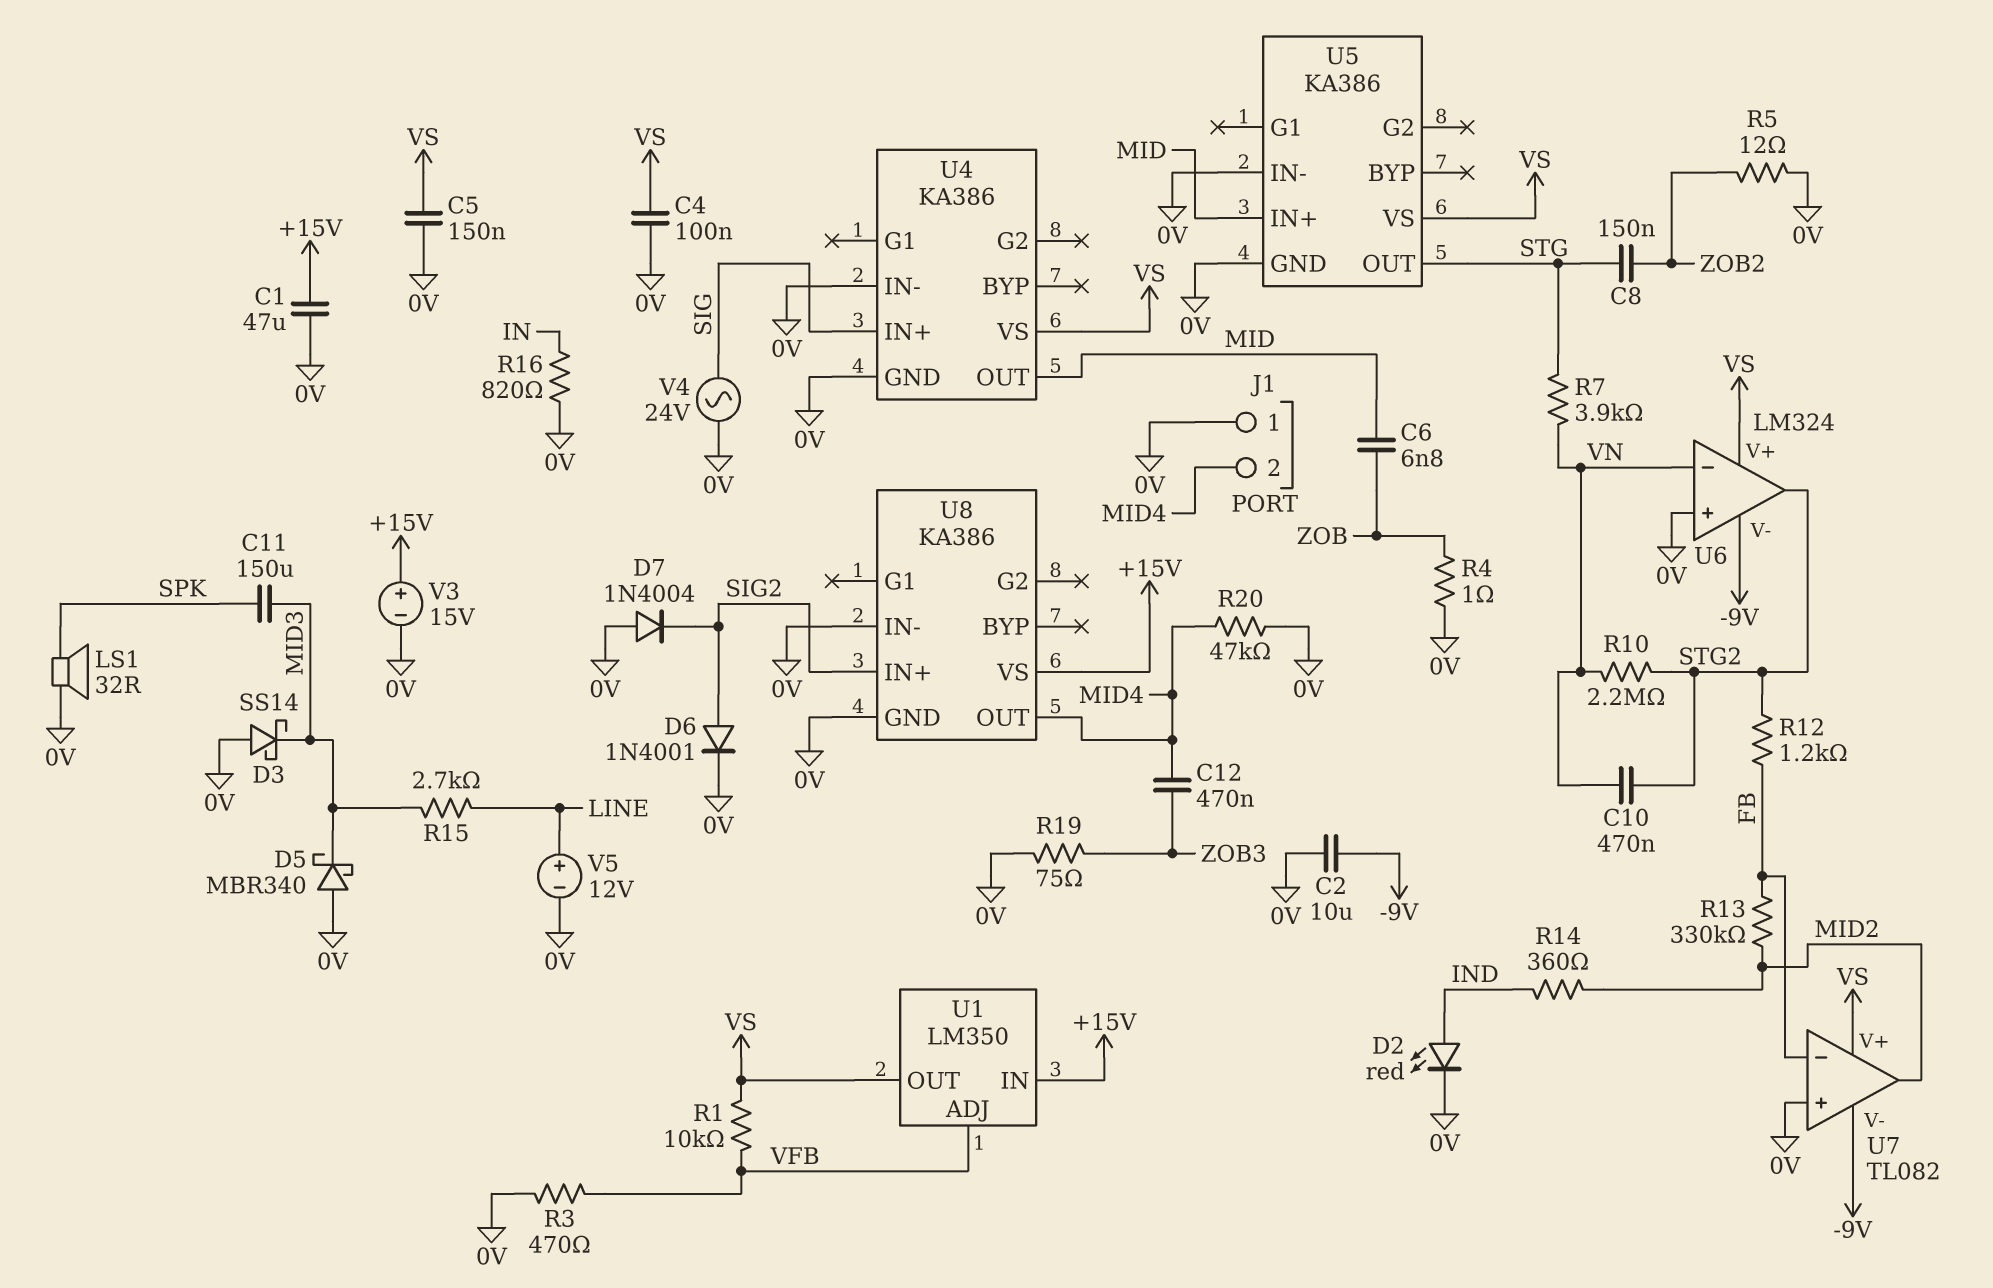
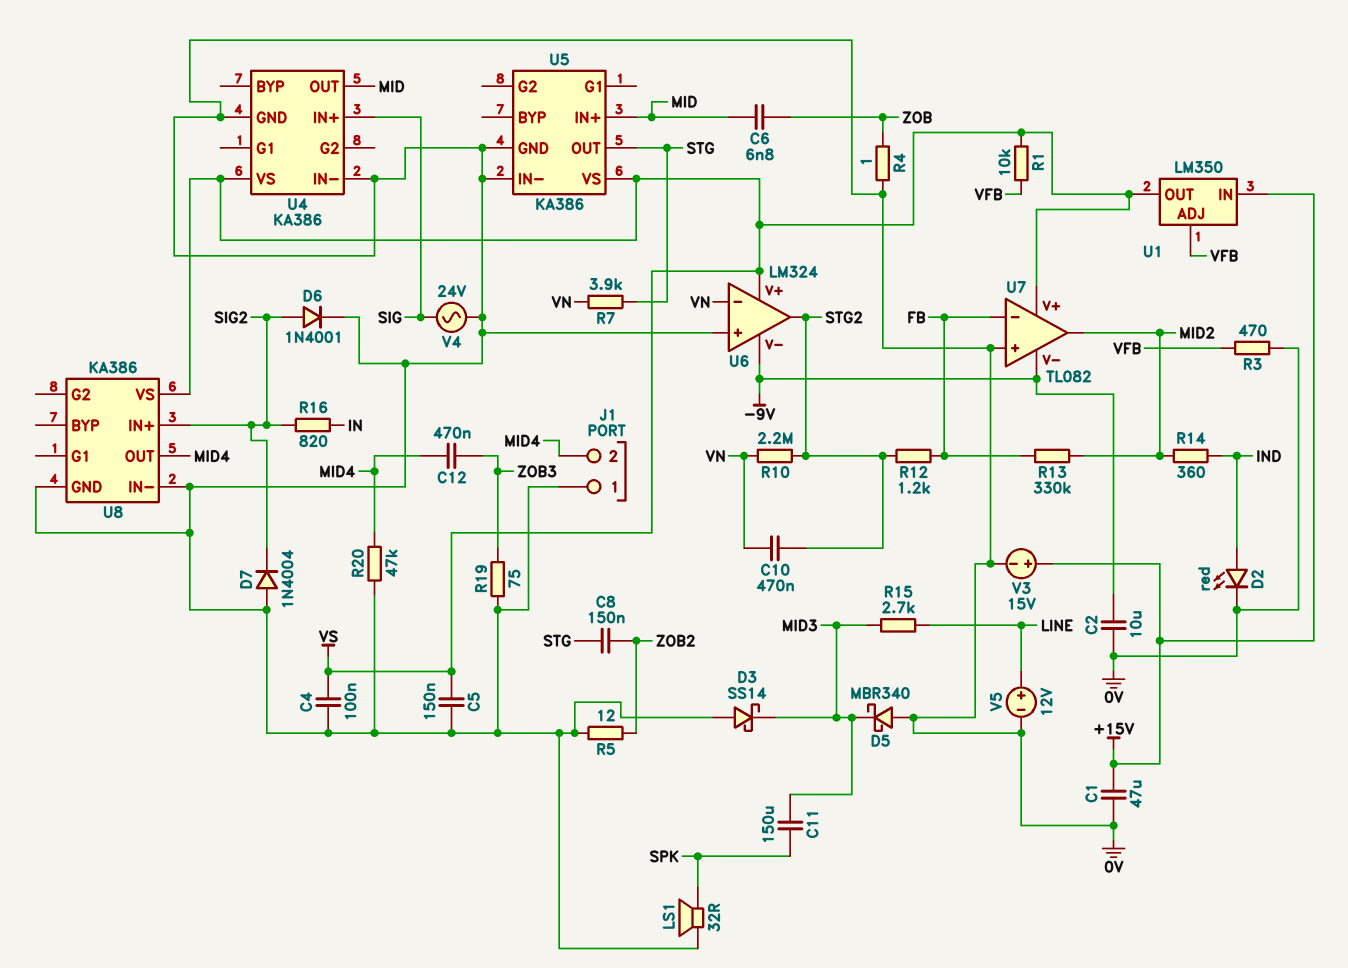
R16: 820 (0V, IN) -> 820 (IN, SIG2)
U8 pin VS: +15V -> VS

